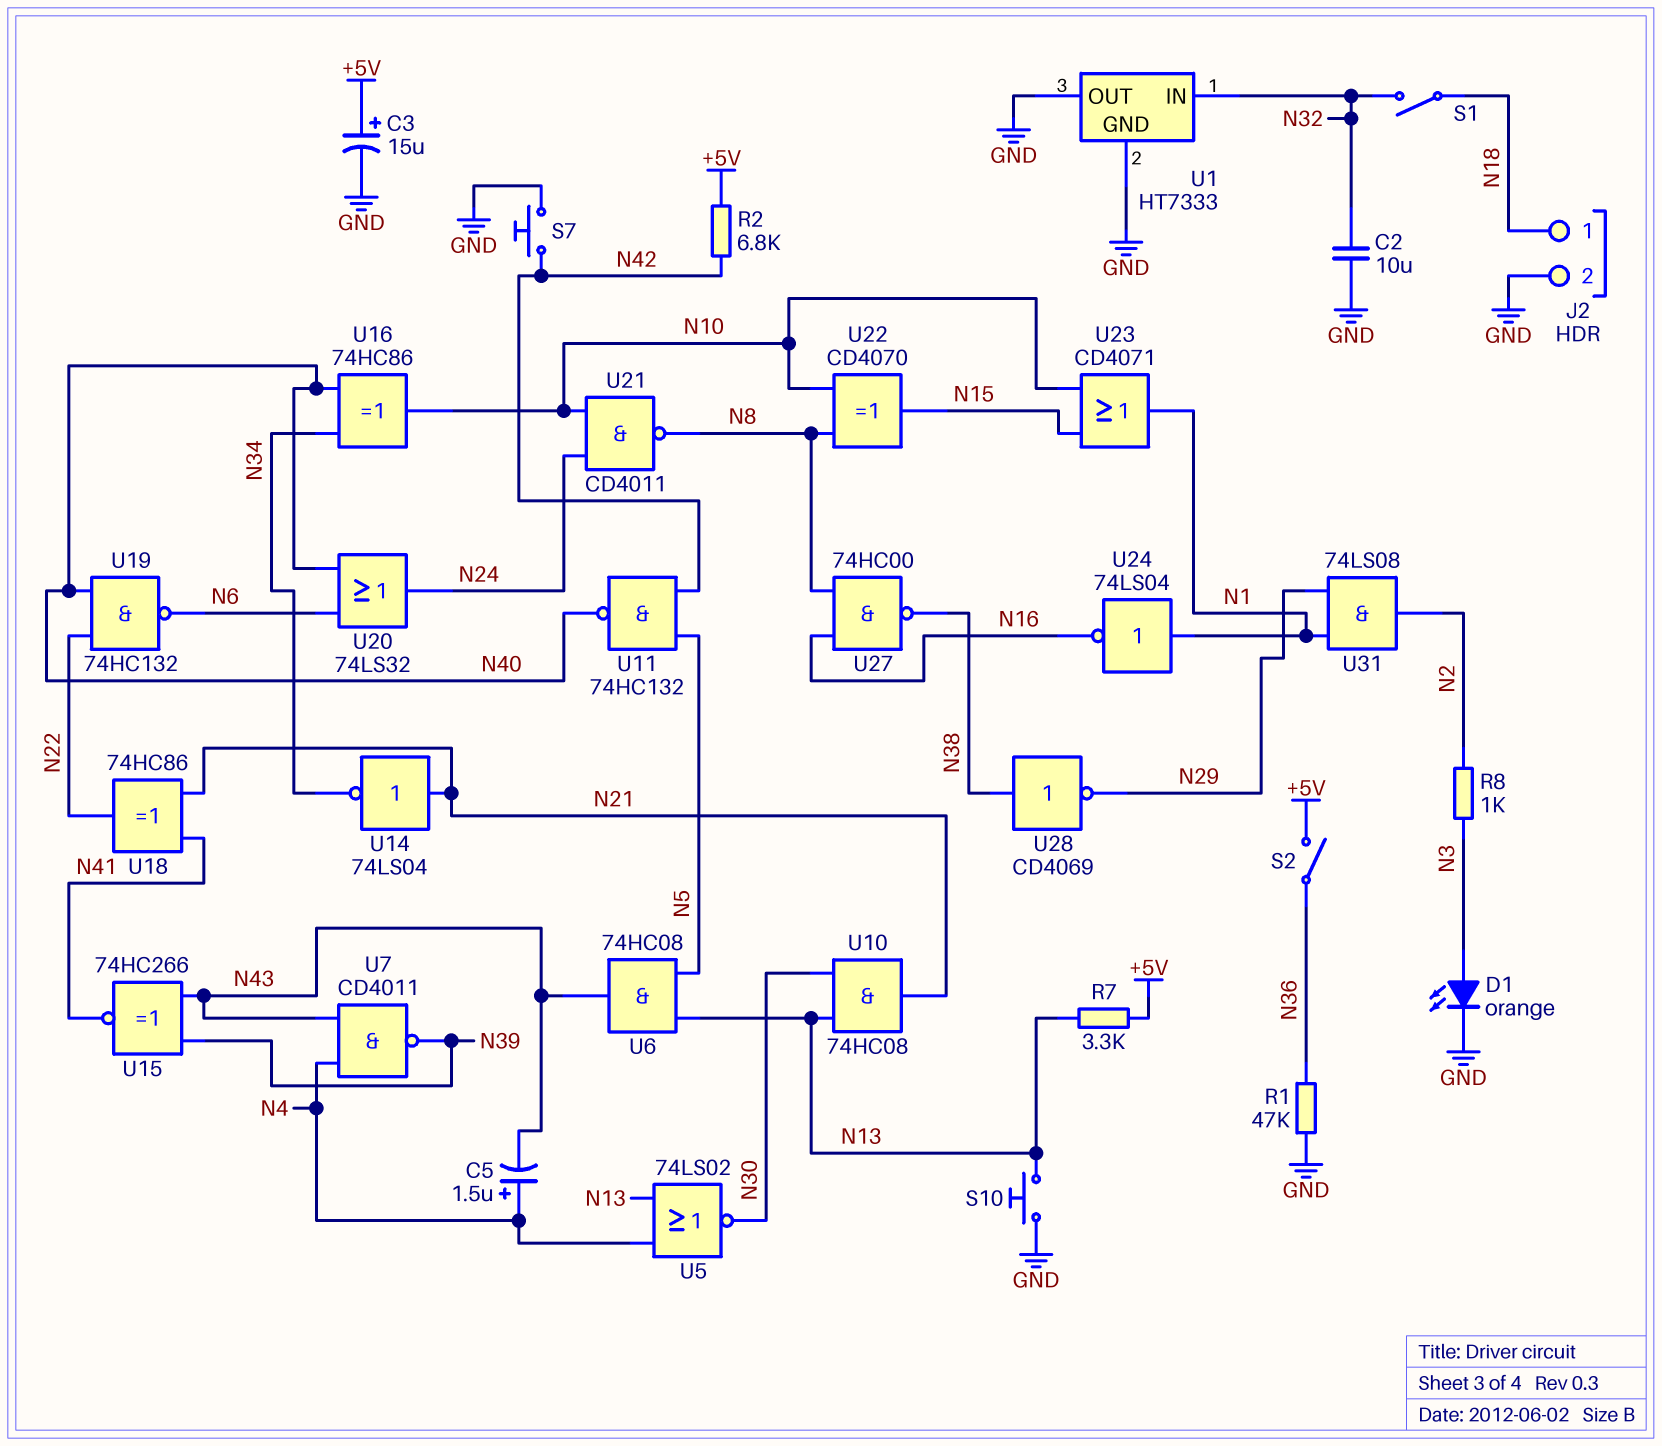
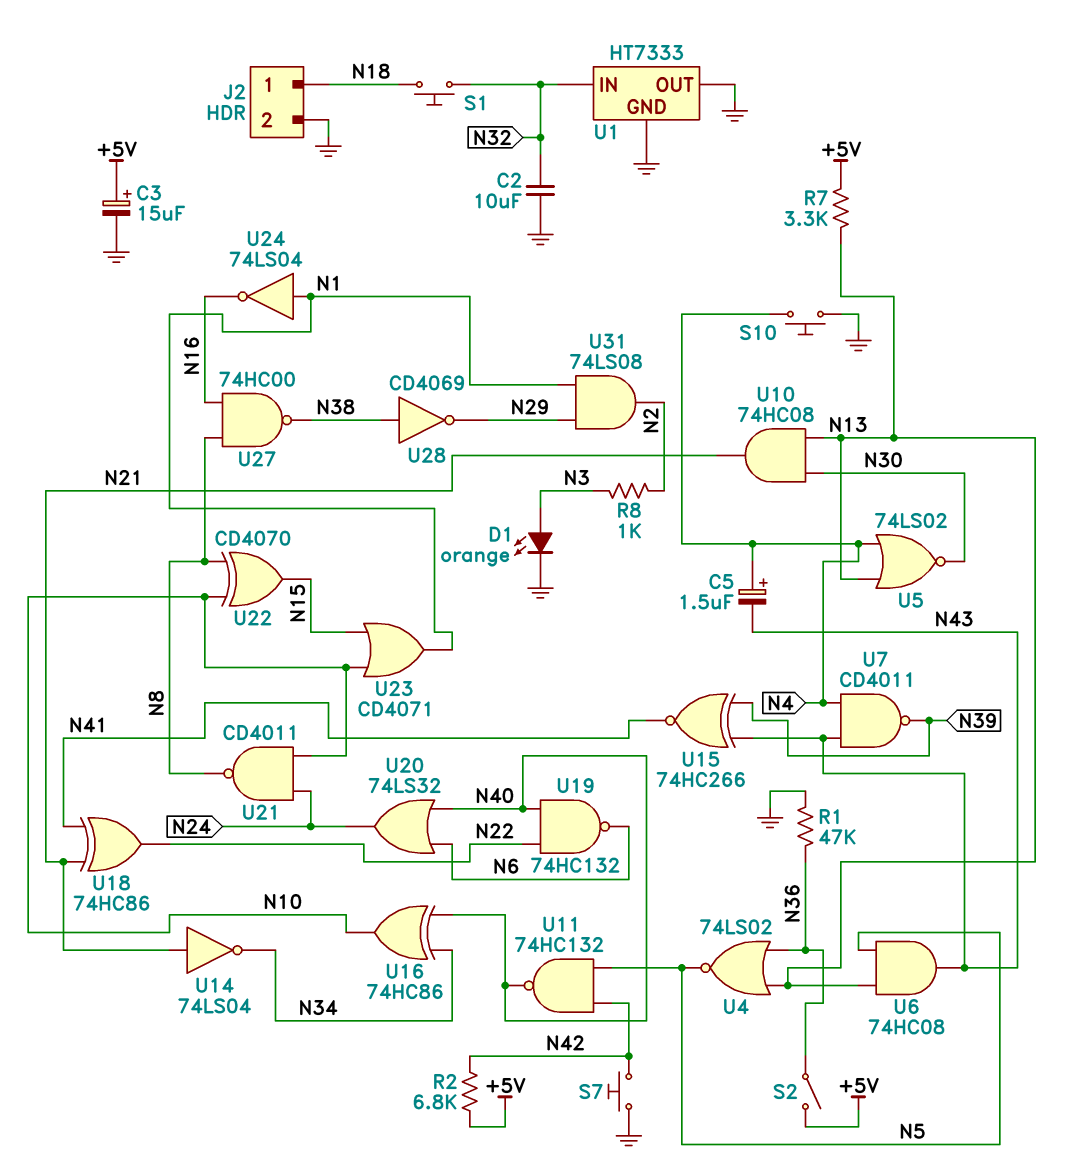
S1: switch (N18, N32) -> button (N18, N32)
S10: button (GND, N13) -> button (GND, N4)
U4: none -> NOR 74LS02 (in N13, in N36, out N5)

